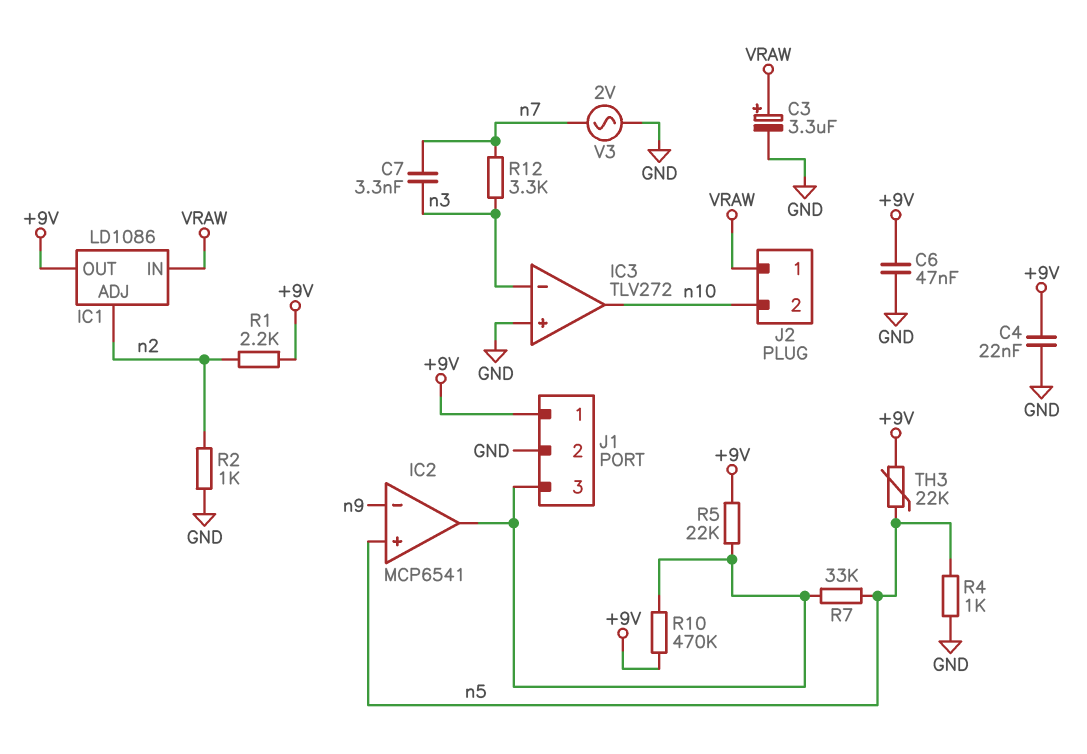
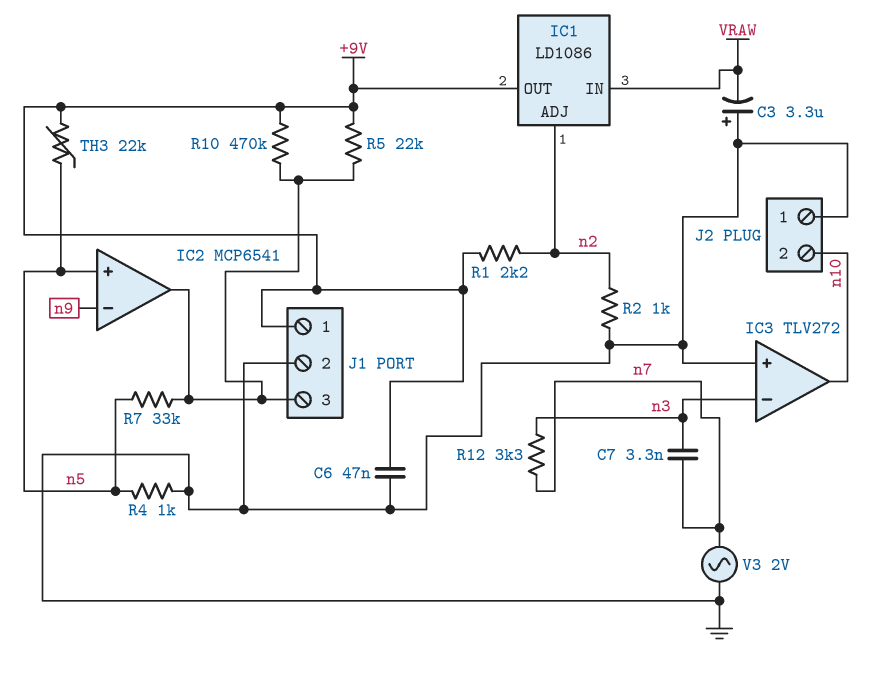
C3: 3.3uF (plus VRAW, minus GND) -> 3.3uF (plus GND, minus VRAW)
C4: 22nF (+9V, GND) -> none
J2 pin 1: VRAW -> GND

